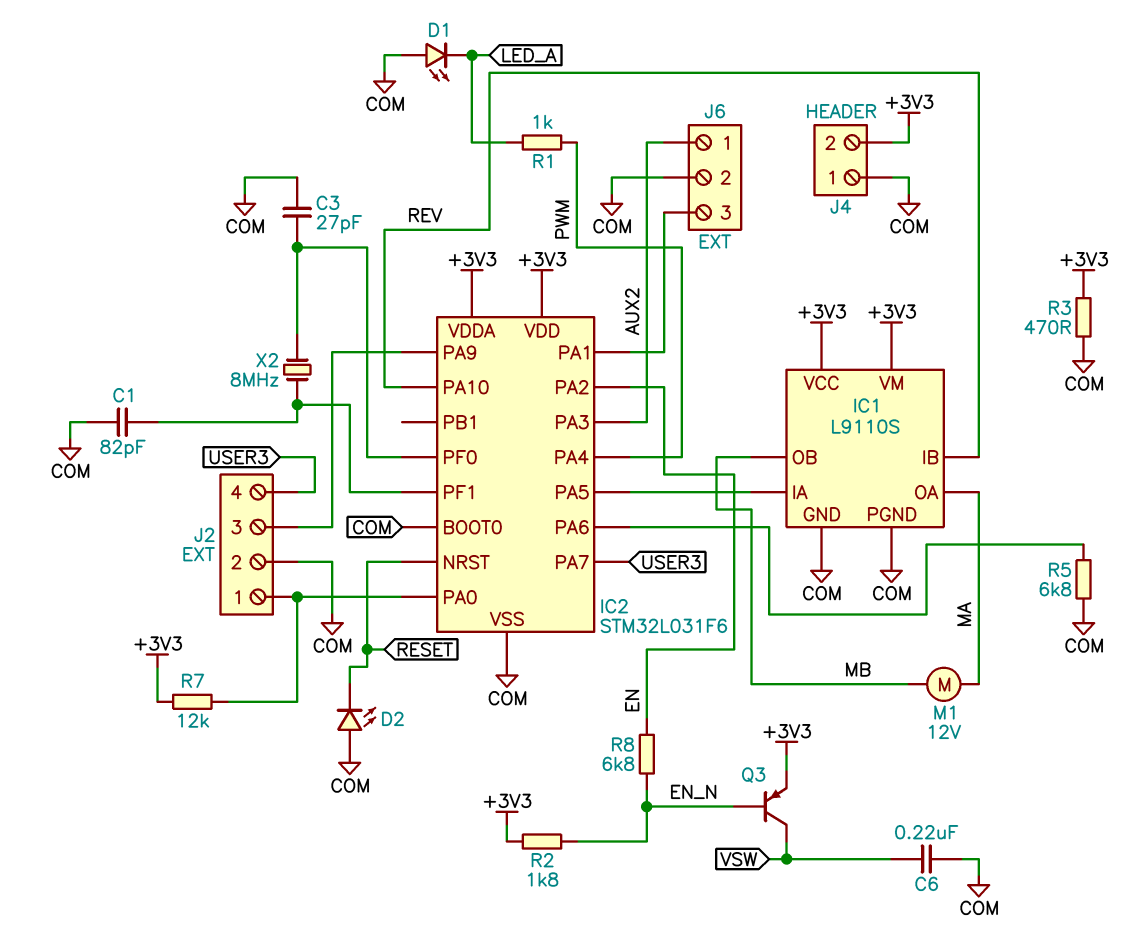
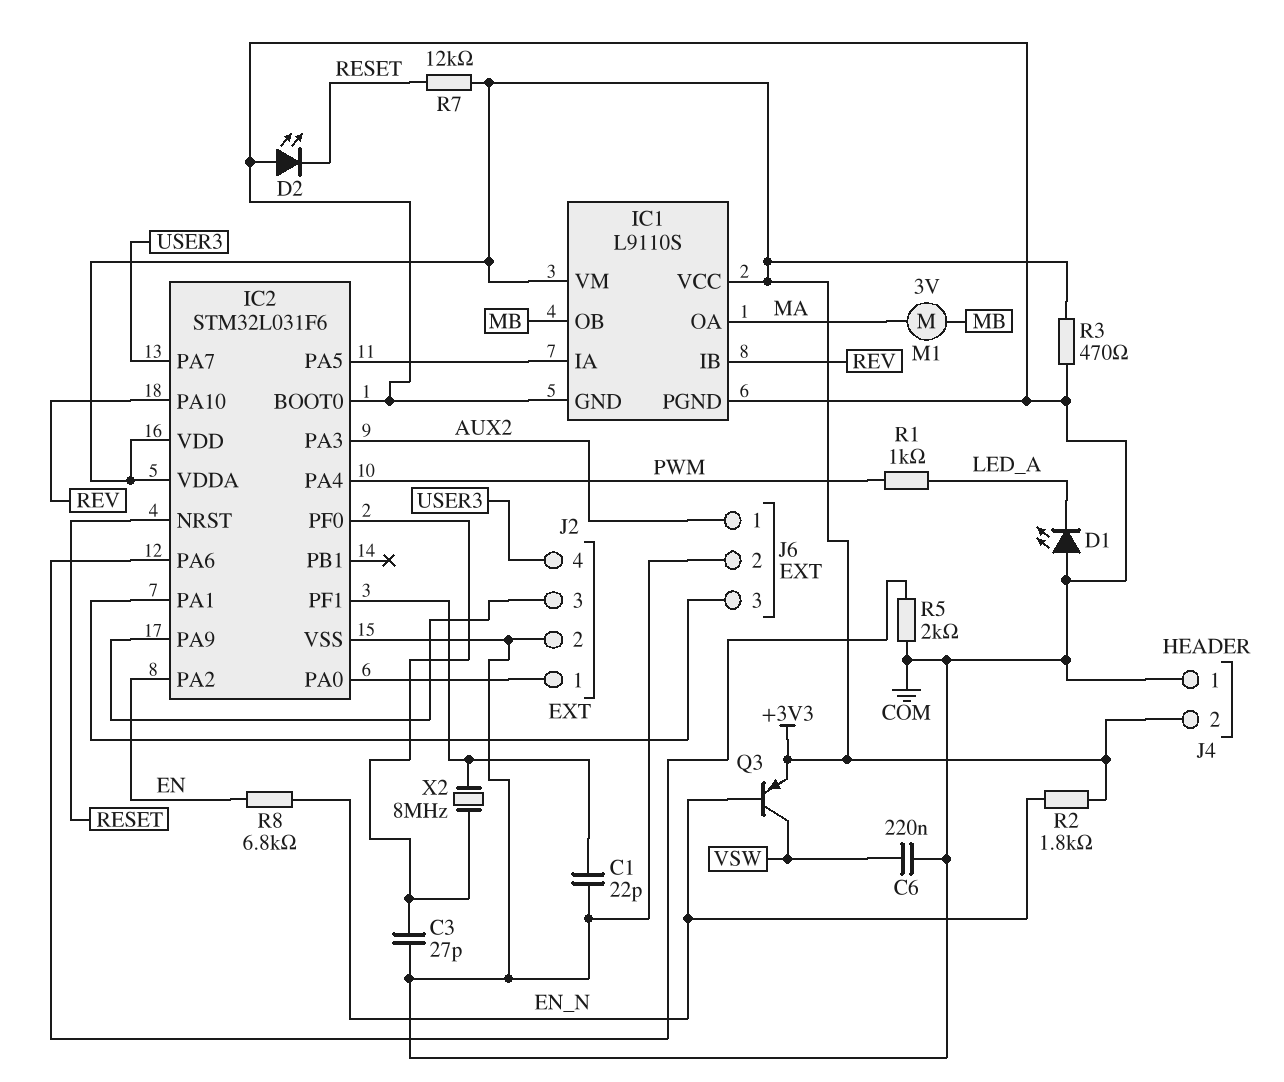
C1: 82pF (COM, IC2/PF1) -> 22pF (COM, IC2/PF1)
M1: motor 12V (MA, MB) -> motor 3V (MA, MB)
R5: 6.8k (COM, IC2/PA6) -> 2k (COM, IC2/PA6)
R7: 12k (+3V3, IC2/PA0) -> 12k (+3V3, RESET)

